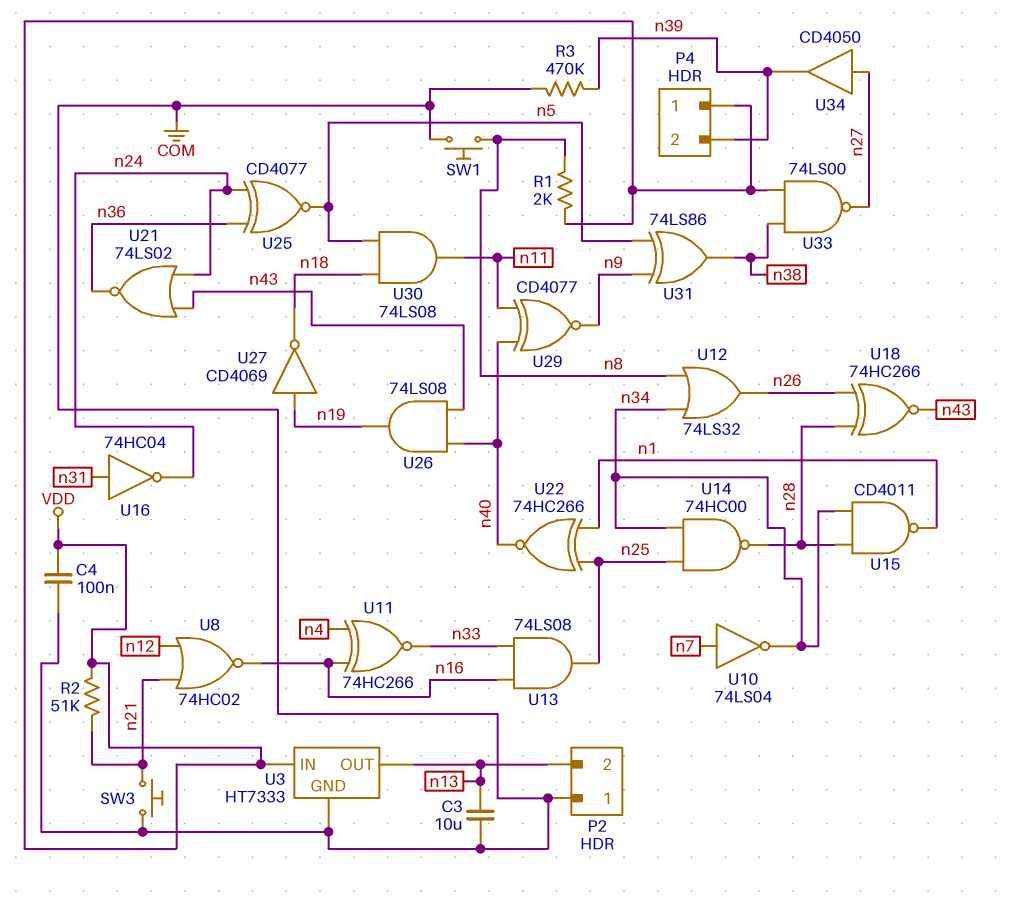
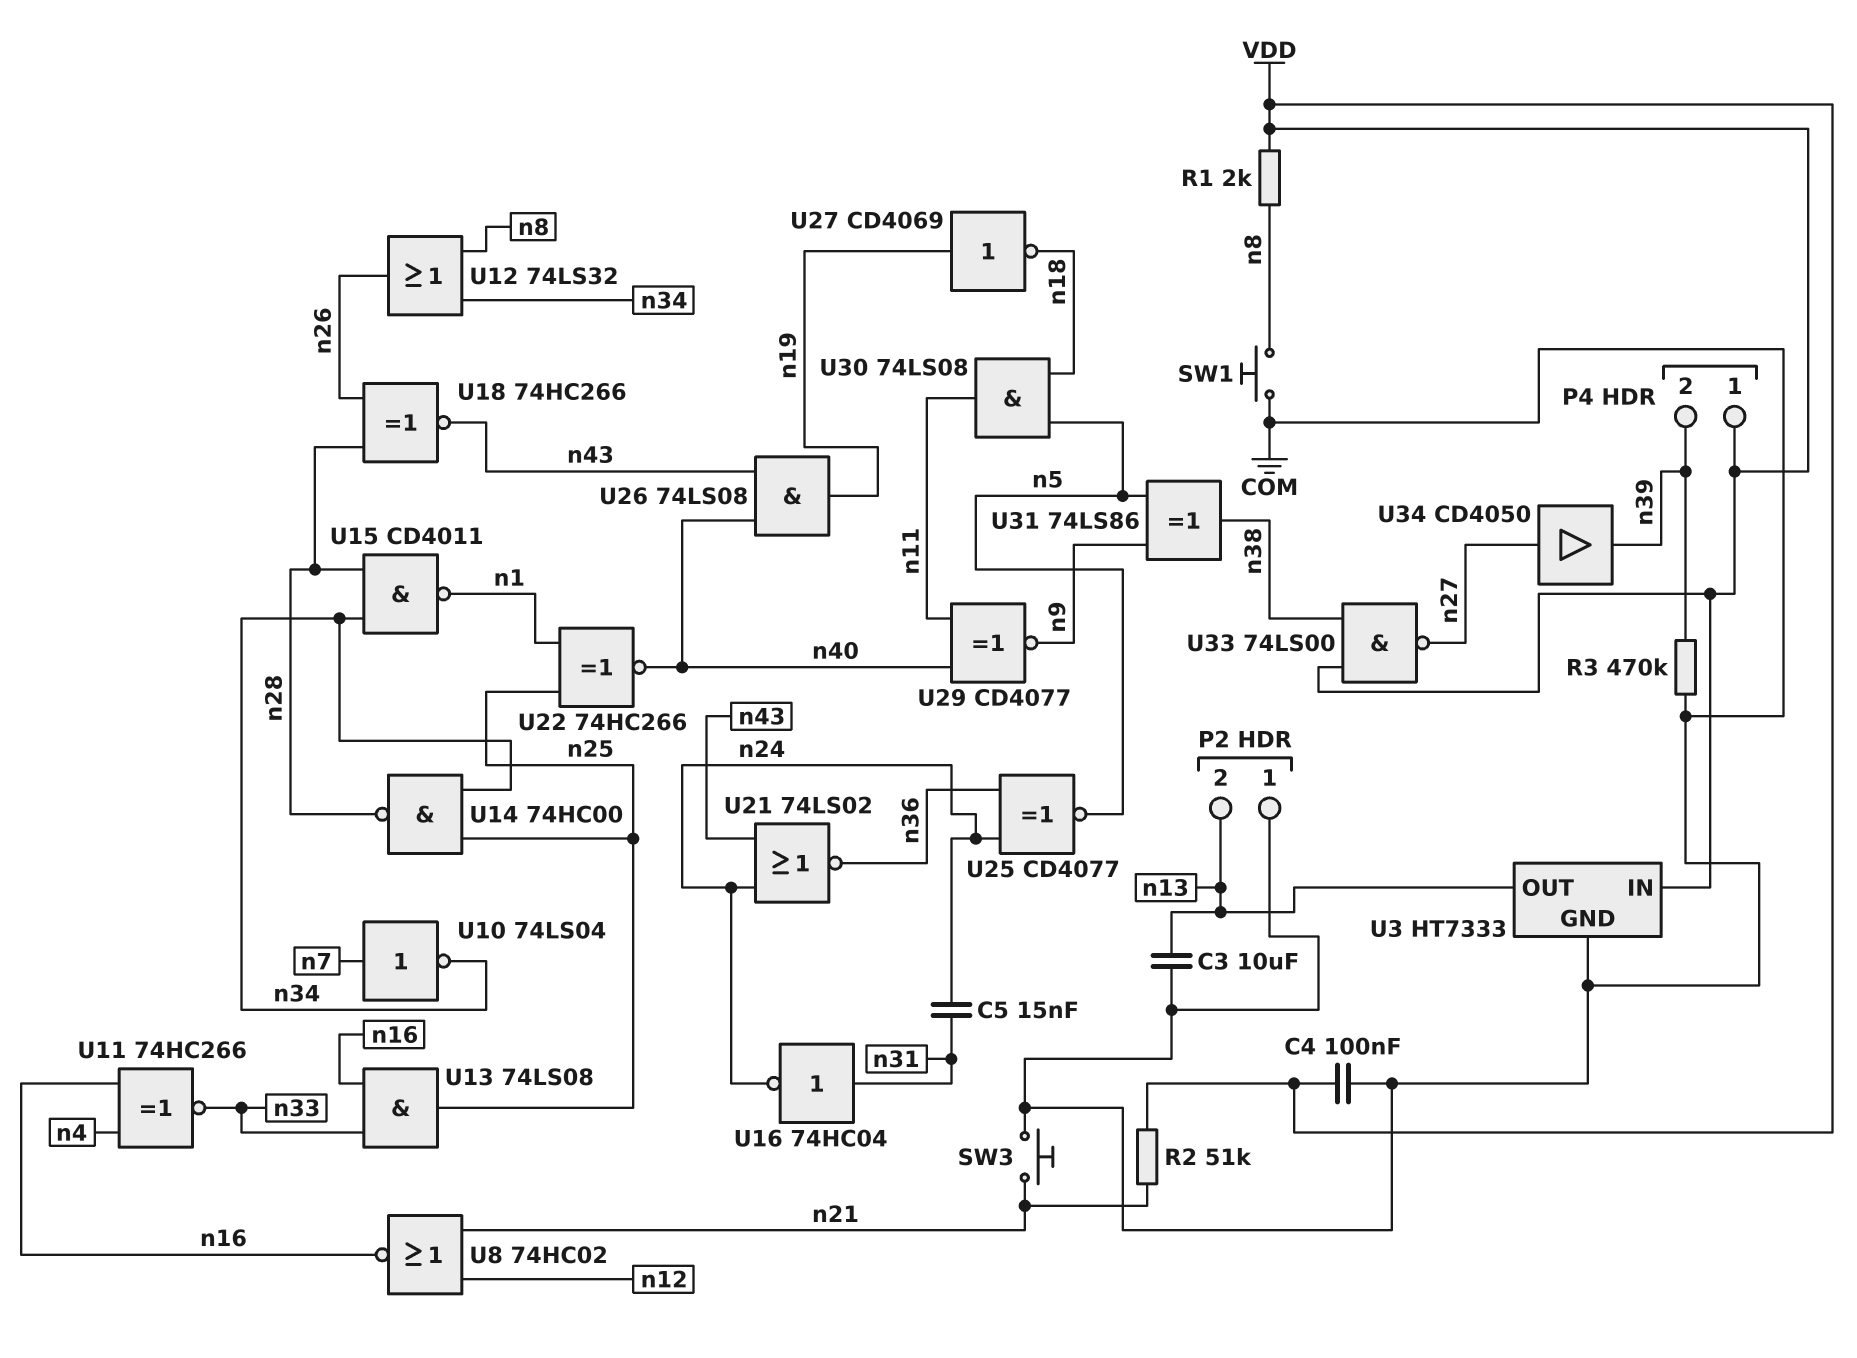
C5: none -> 15nF (n24, n31)

